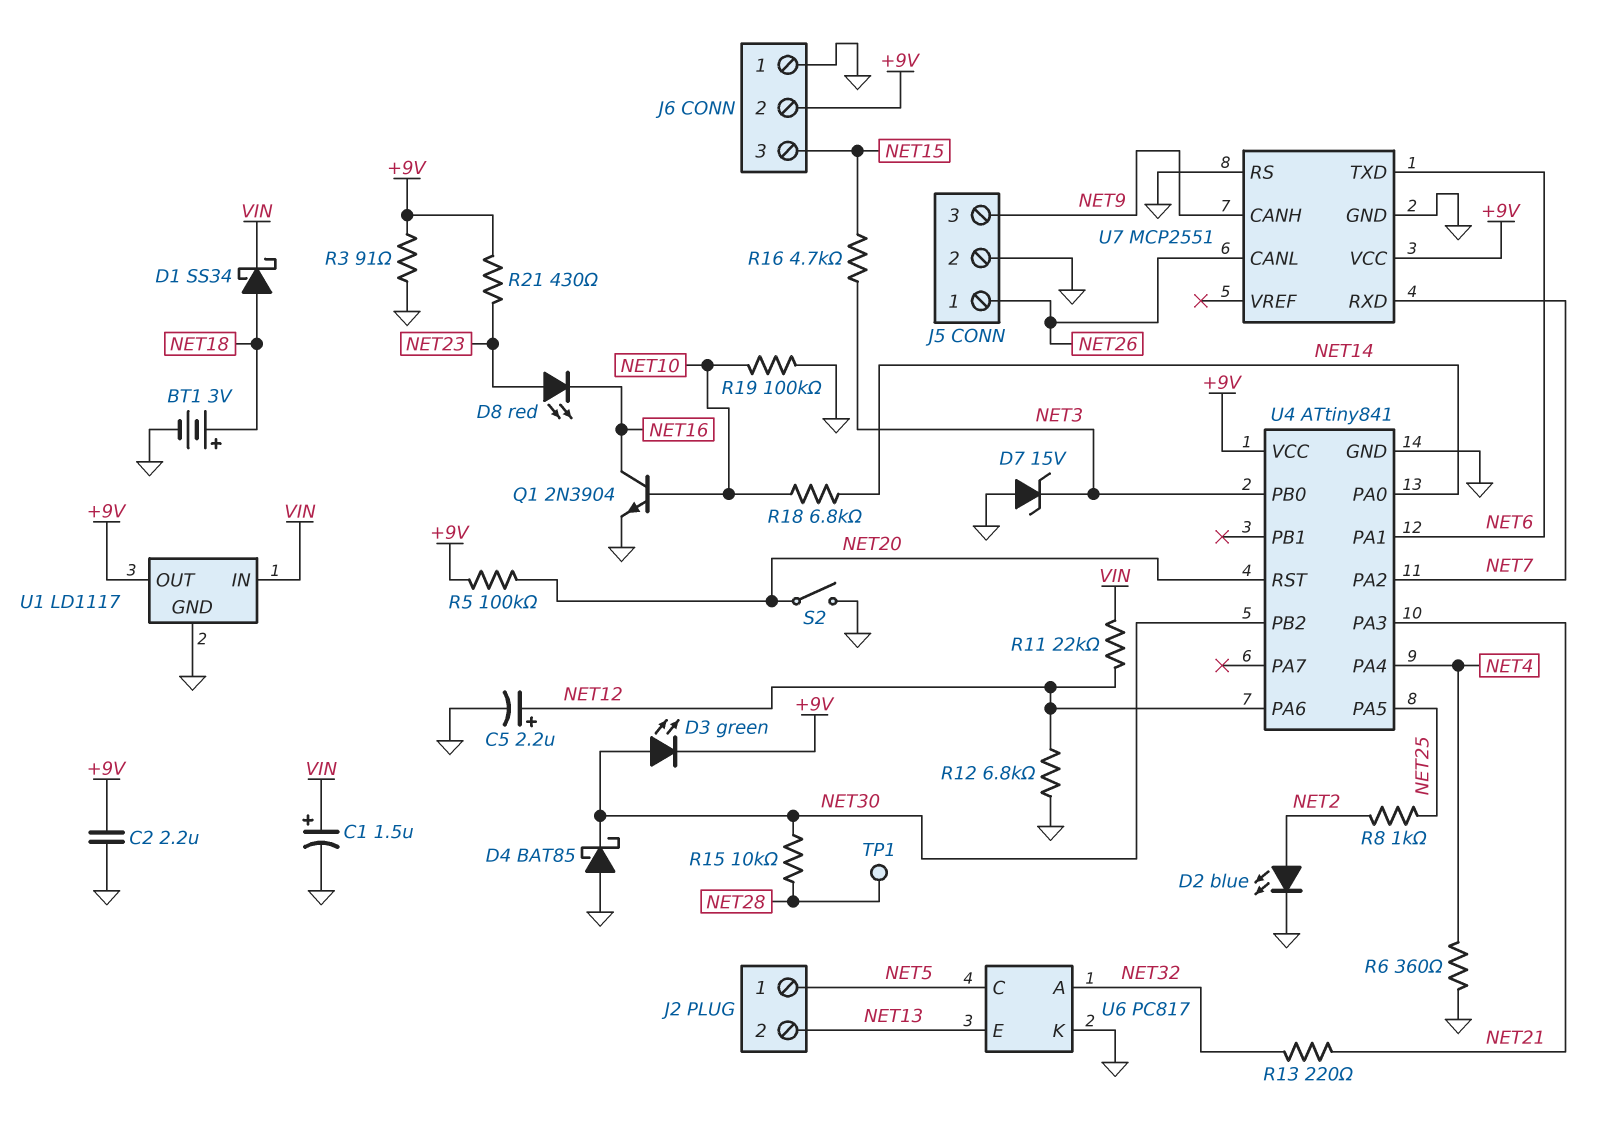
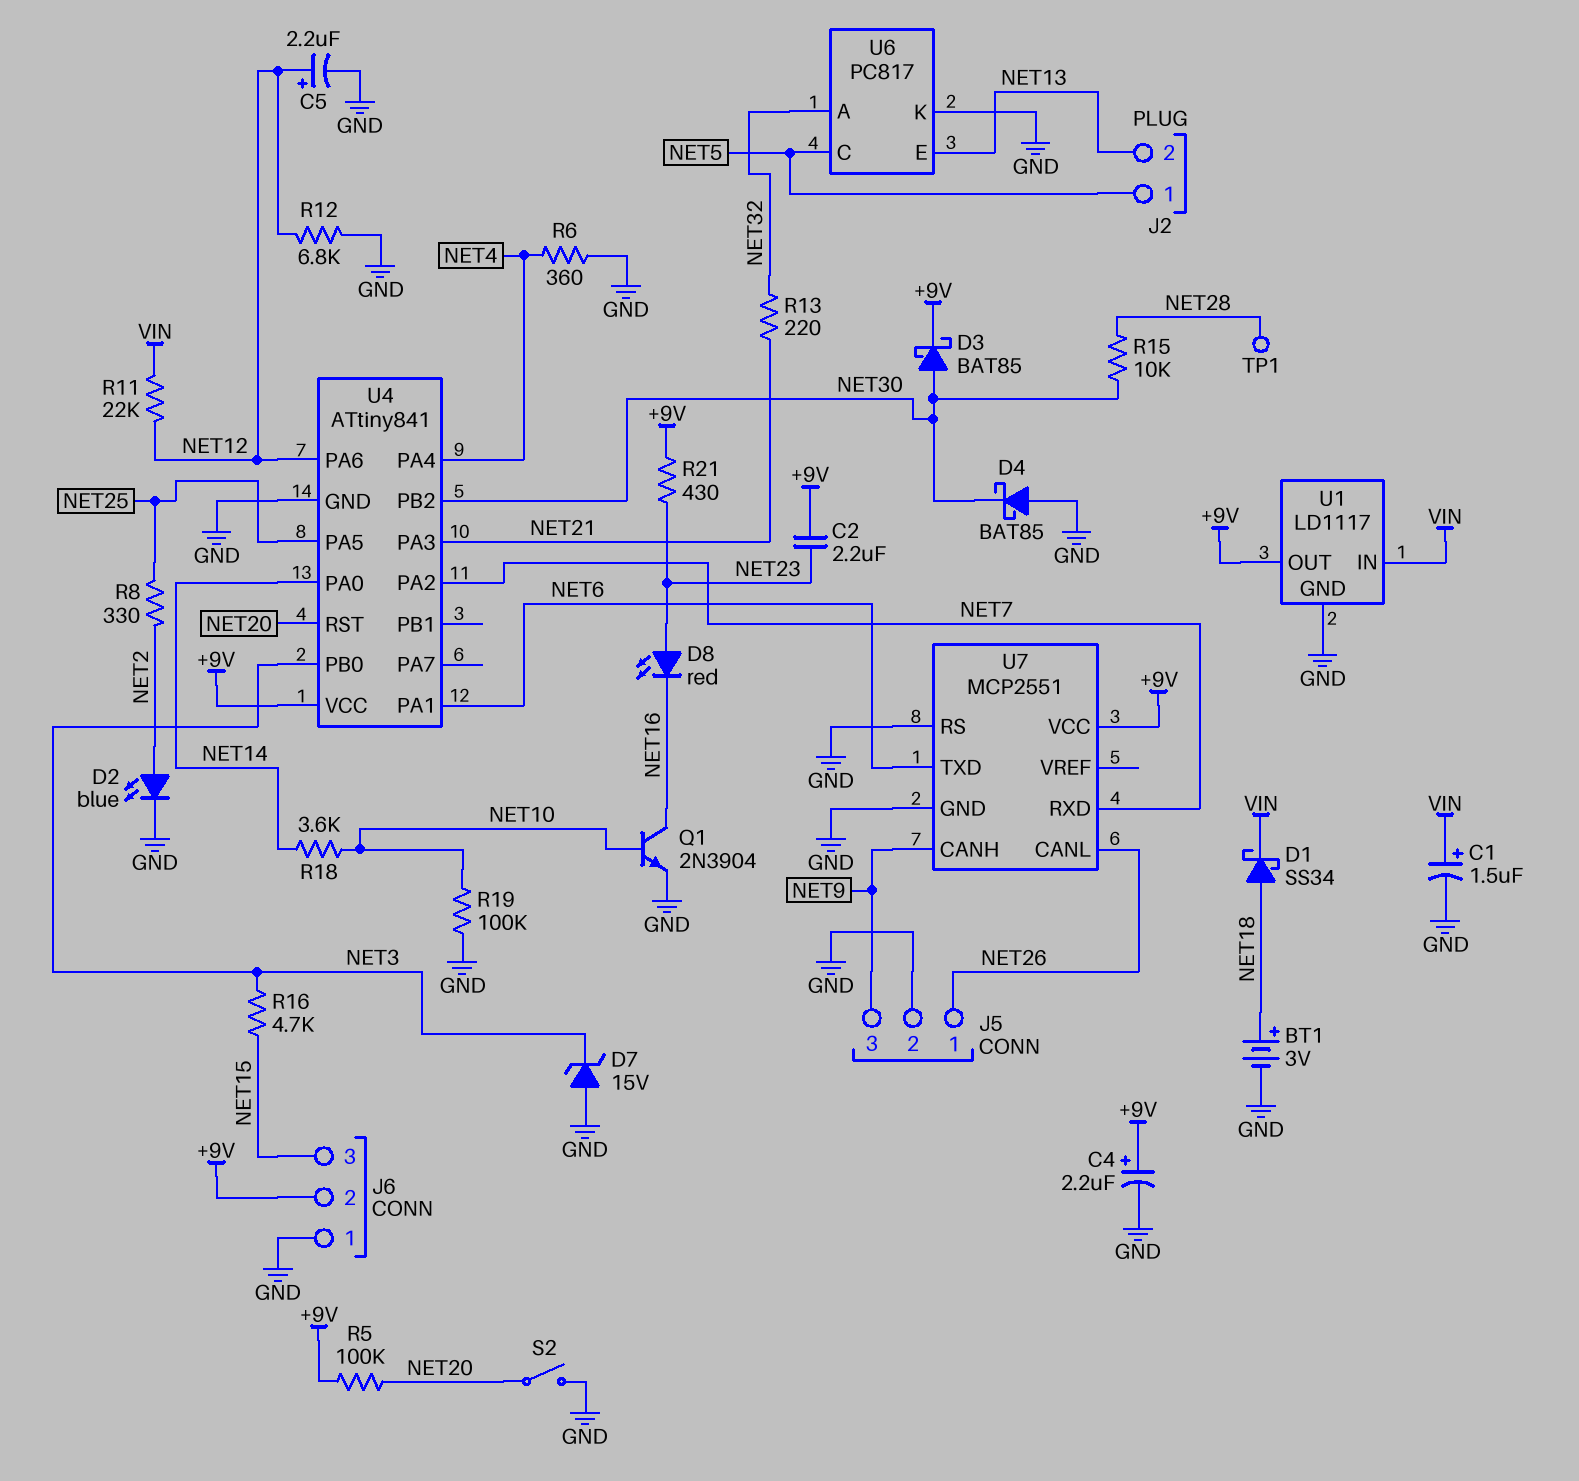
C2: 2.2uF (+9V, GND) -> 2.2uF (+9V, NET23)
C4: none -> 2.2uF (plus +9V, minus GND)
D3: LED green (A NET30, K +9V) -> schottky BAT85 (A NET30, K +9V)
R3: 91 (+9V, GND) -> none
R8: 1k (NET2, NET25) -> 330 (NET2, NET25)
R18: 6.8k (NET10, NET14) -> 3.6k (NET10, NET14)

